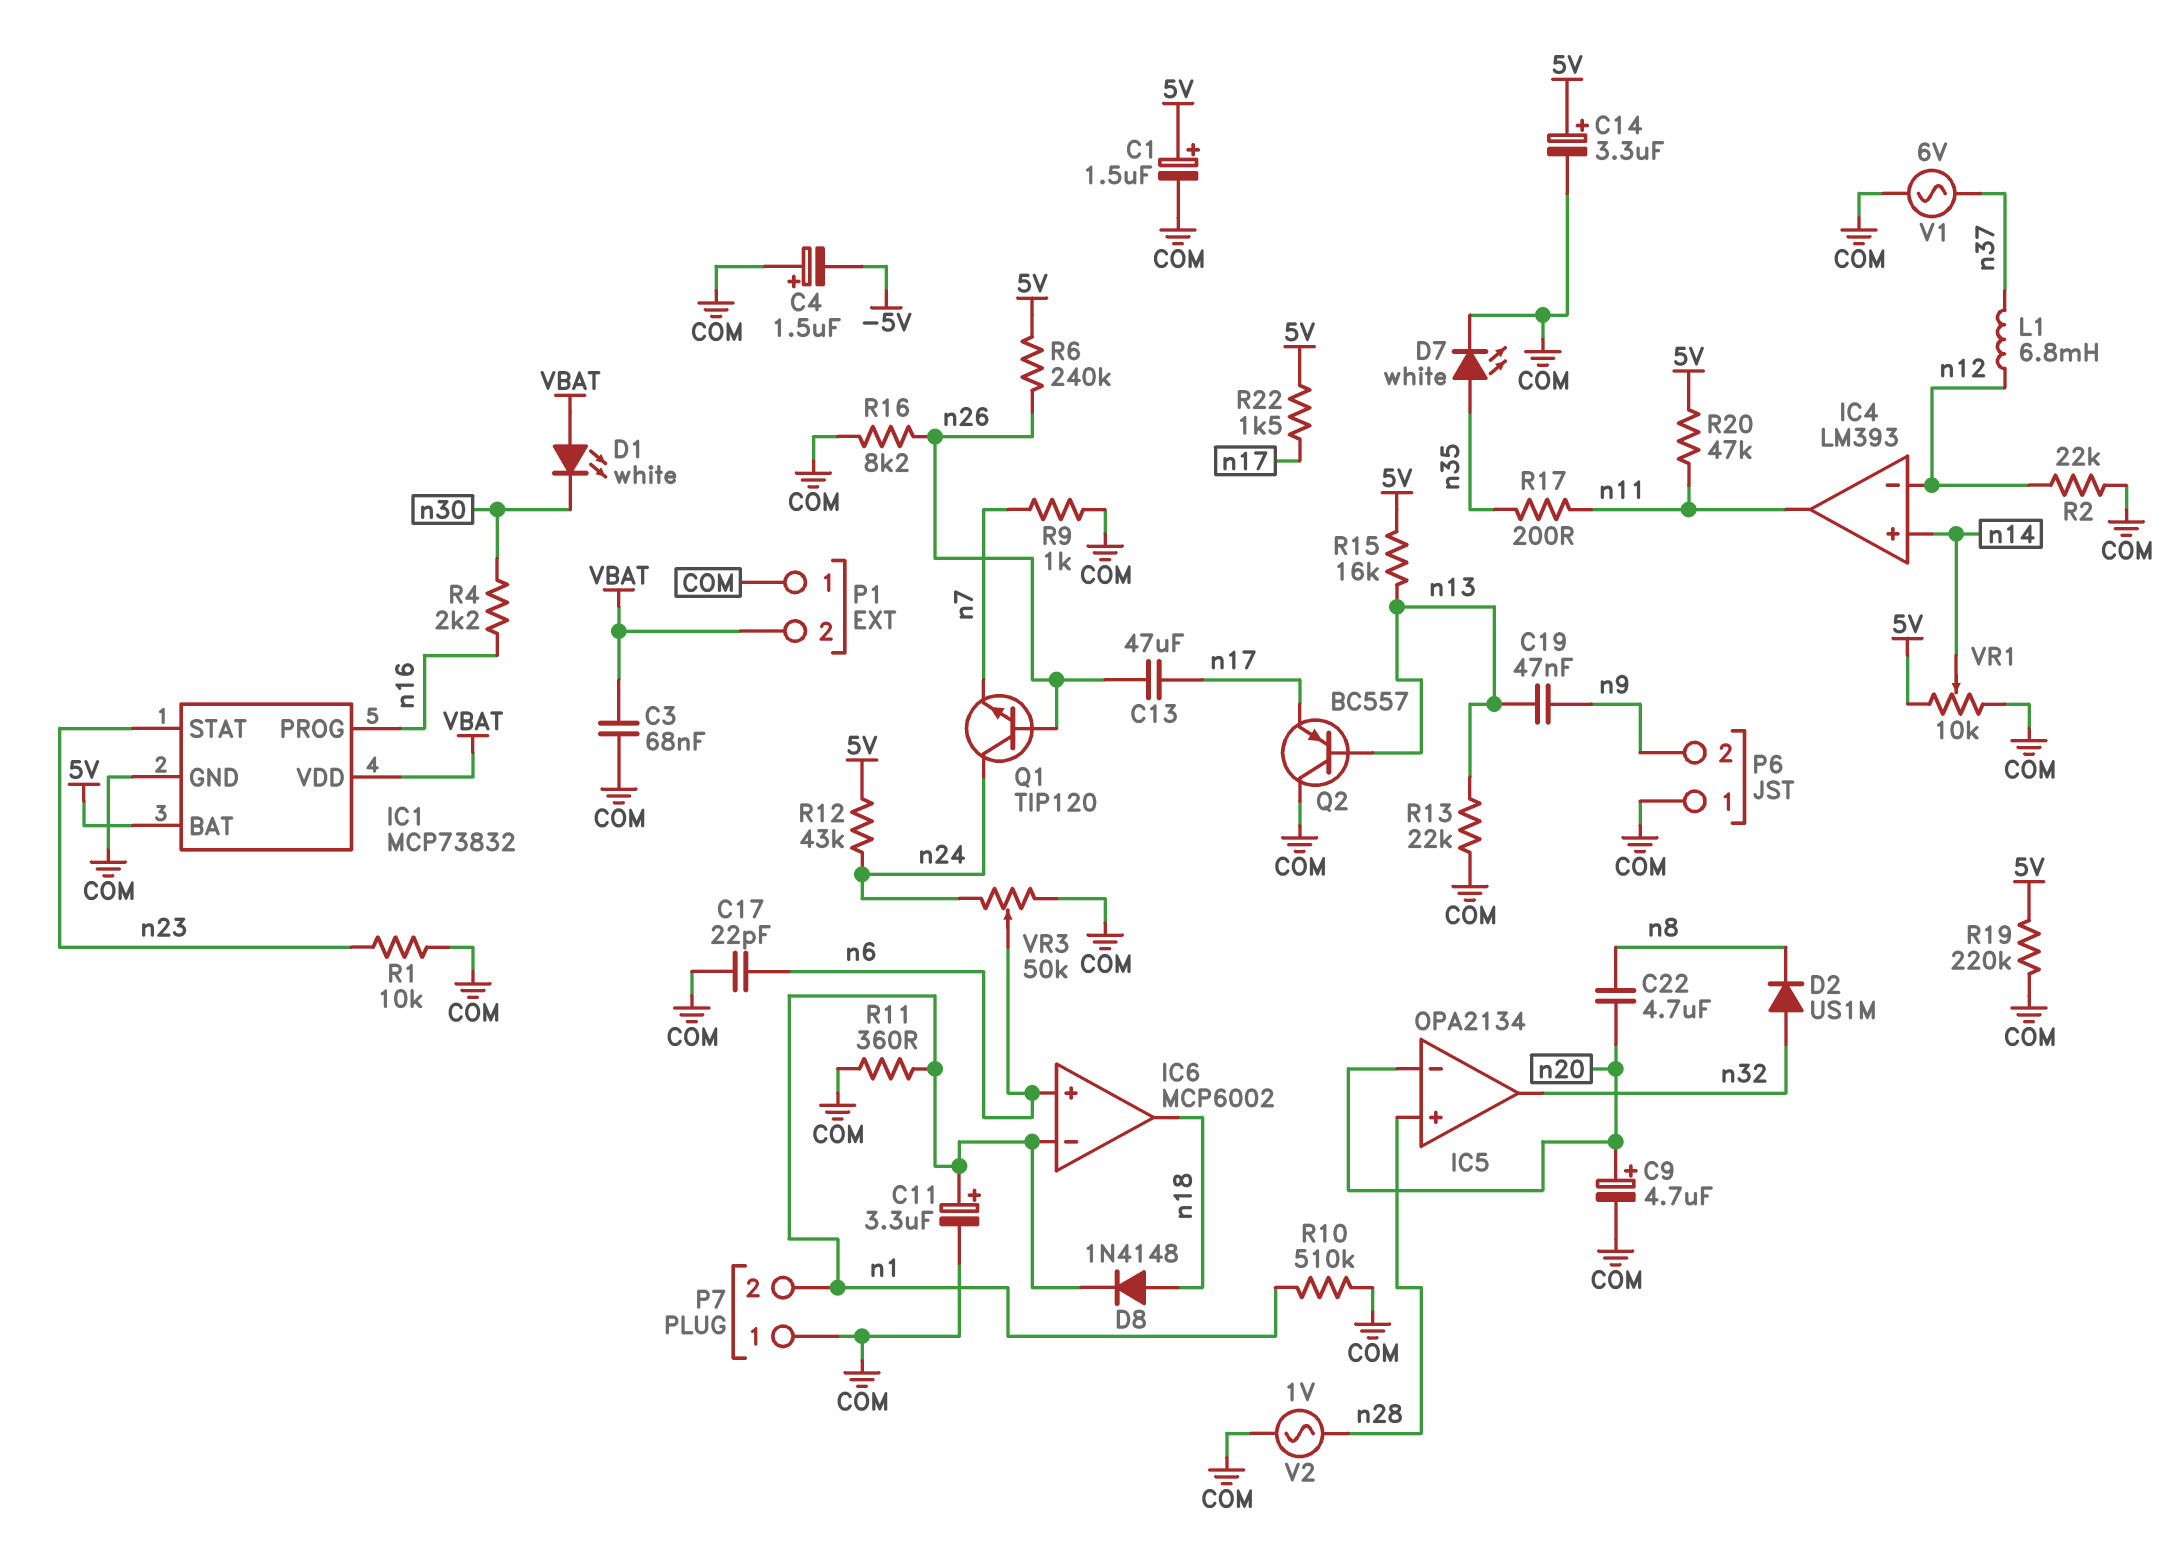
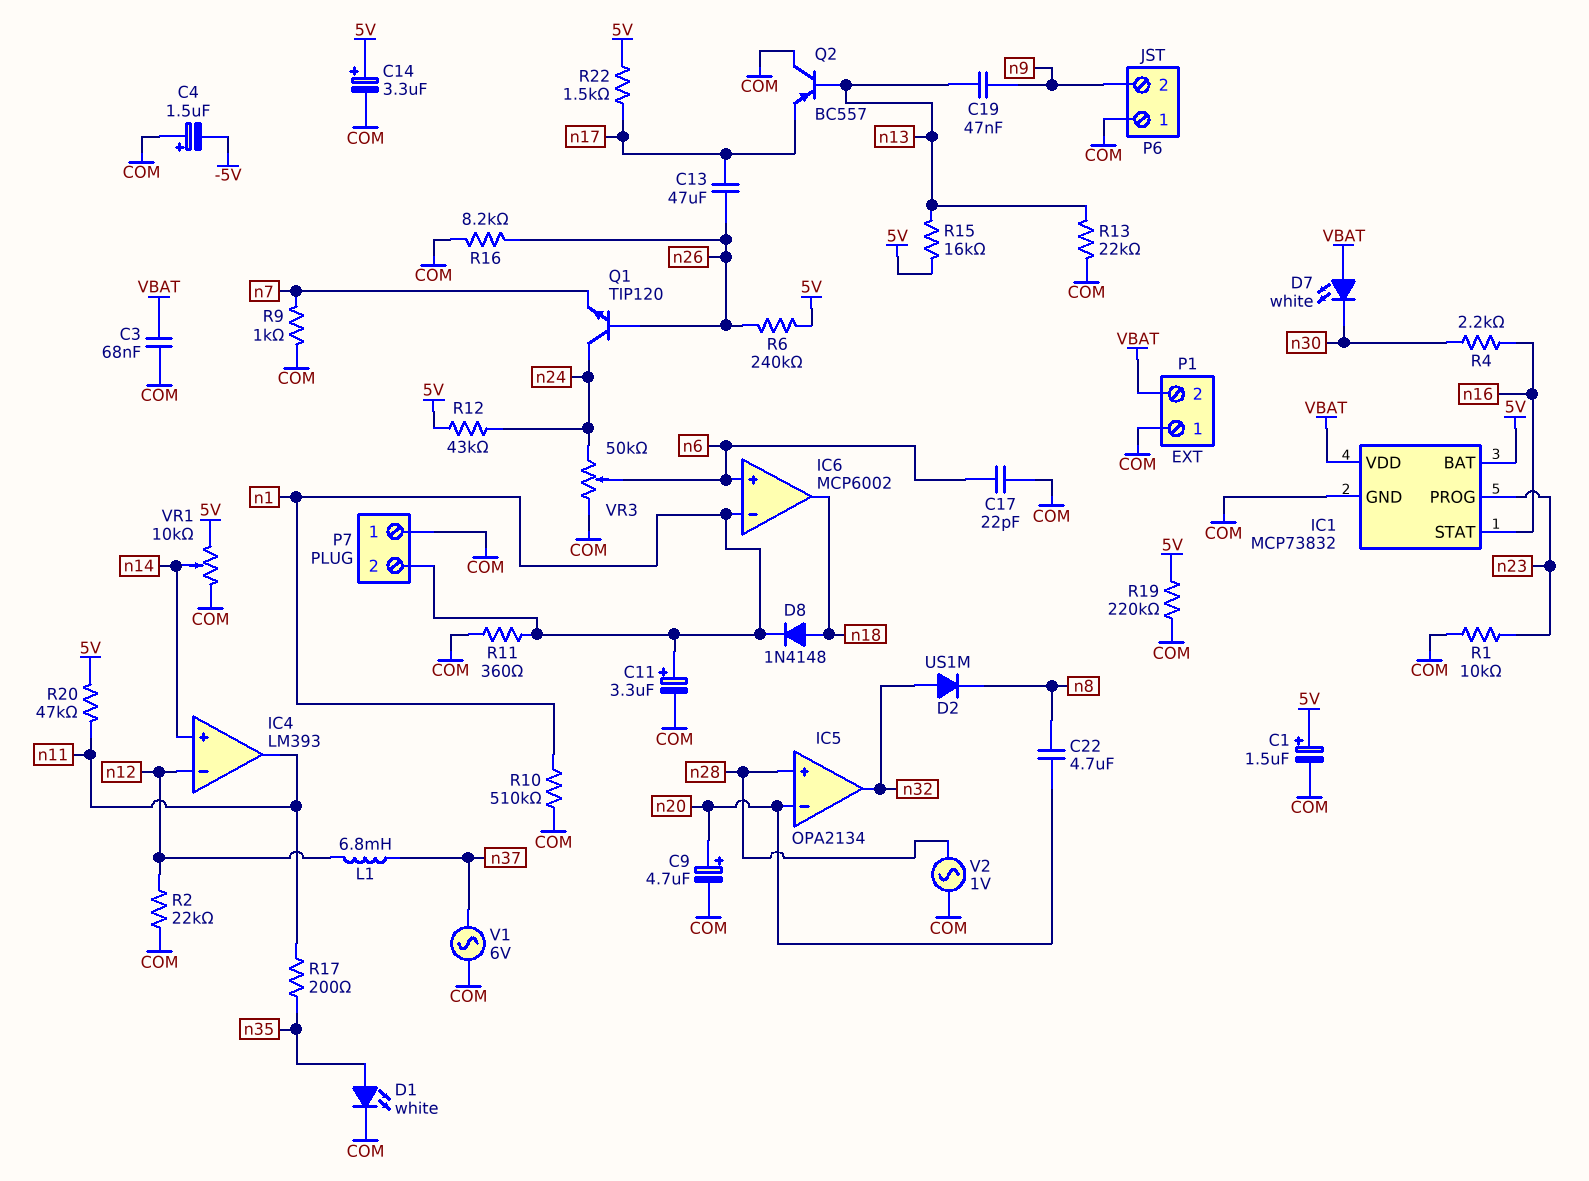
D1: LED white (A VBAT, K n30) -> LED white (A n35, K COM)
D7: LED white (A n35, K COM) -> LED white (A VBAT, K n30)
IC1 pin PROG: n16 -> n23
IC1 pin STAT: n23 -> n16

